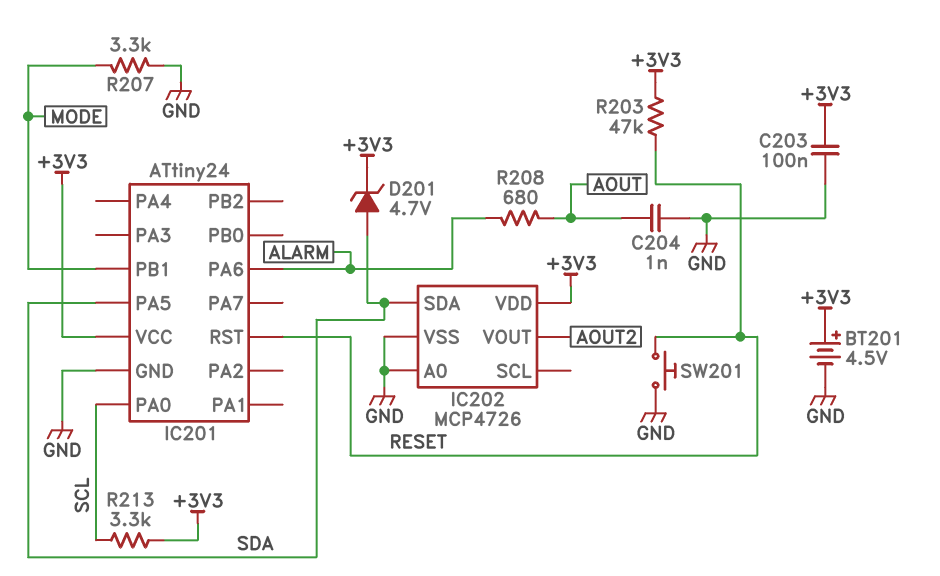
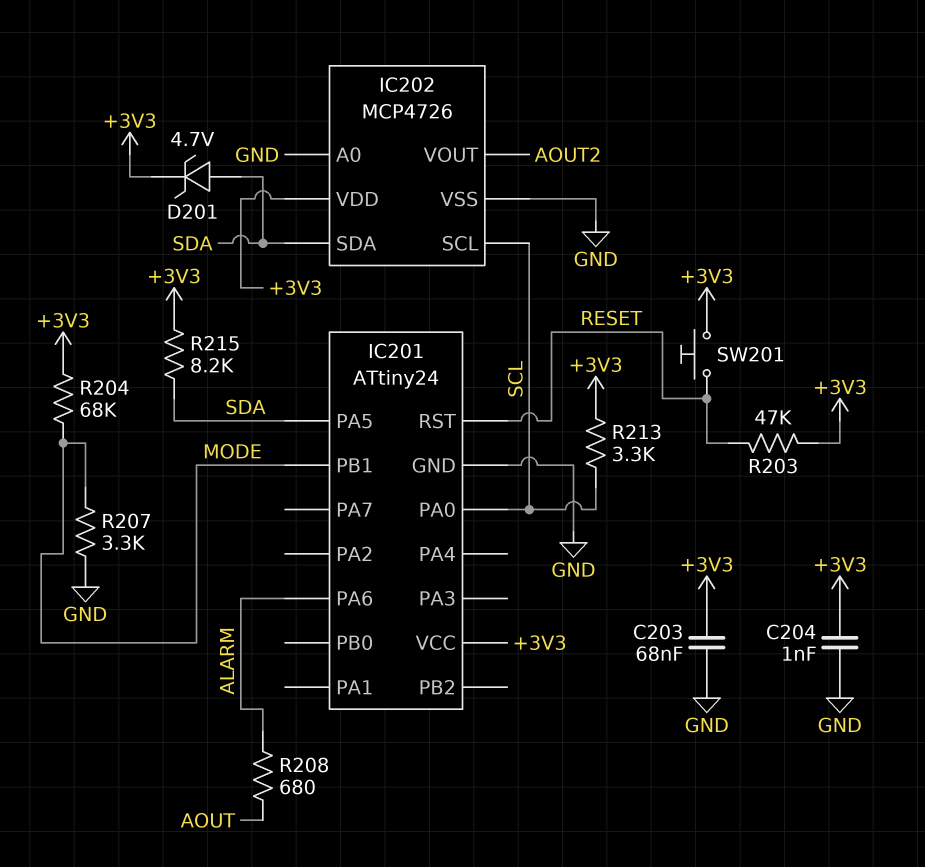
BT201: 4.5V (plus +3V3, minus GND) -> none
C203: 100nF (+3V3, GND) -> 68nF (+3V3, GND)
C204: 1nF (AOUT, GND) -> 1nF (+3V3, GND)
IC202 pin SCL: none -> SCL
R204: none -> 68k (+3V3, MODE)
R215: none -> 8.2k (+3V3, SDA)
SW201: button (GND, RESET) -> button (+3V3, RESET)

